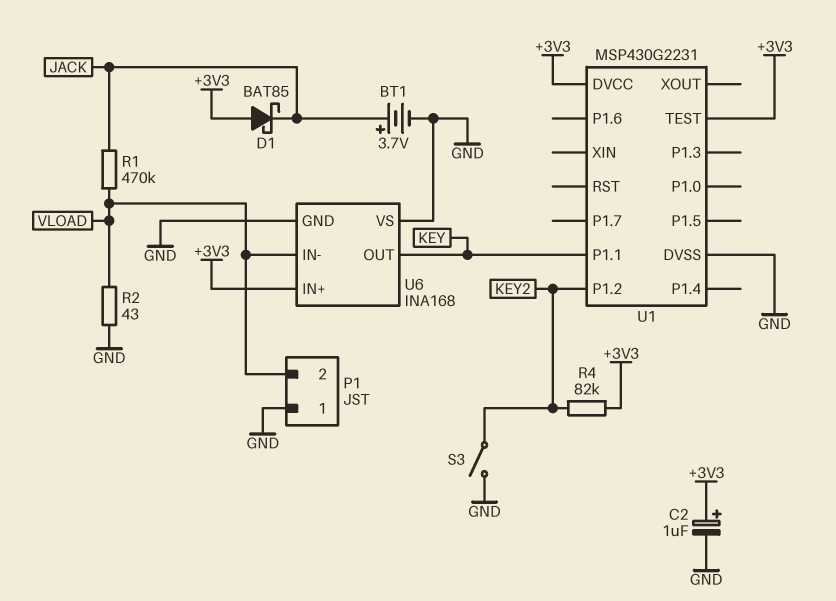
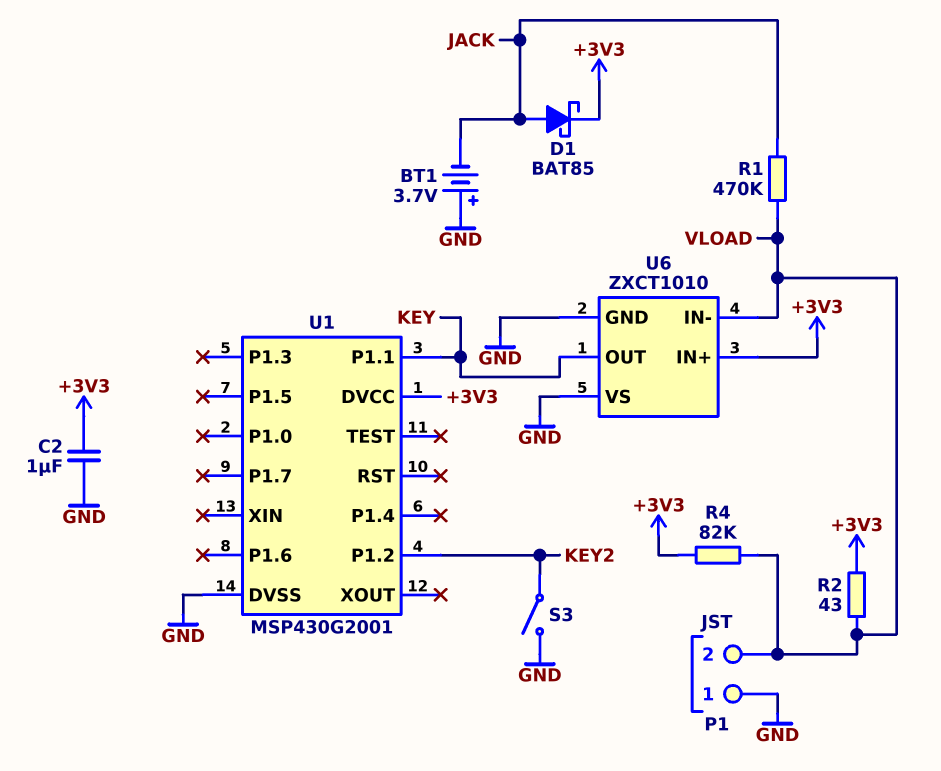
BT1: 3.7V (plus JACK, minus GND) -> 3.7V (plus GND, minus JACK)
C2: 1uF (plus +3V3, minus GND) -> 1uF (+3V3, GND)
D1: schottky BAT85 (A +3V3, K JACK) -> schottky BAT85 (A JACK, K +3V3)
R2: 43 (GND, VLOAD) -> 43 (+3V3, VLOAD)
R4: 82k (+3V3, KEY2) -> 82k (+3V3, VLOAD)
U1: MSP430G2231 -> MSP430G2001
U1 pin TEST: +3V3 -> none
U6: INA168 -> ZXCT1010

